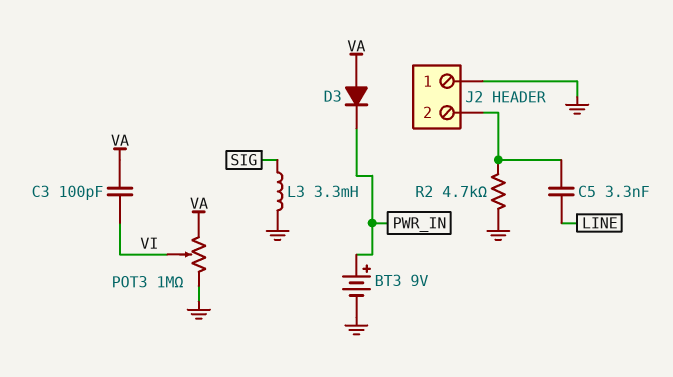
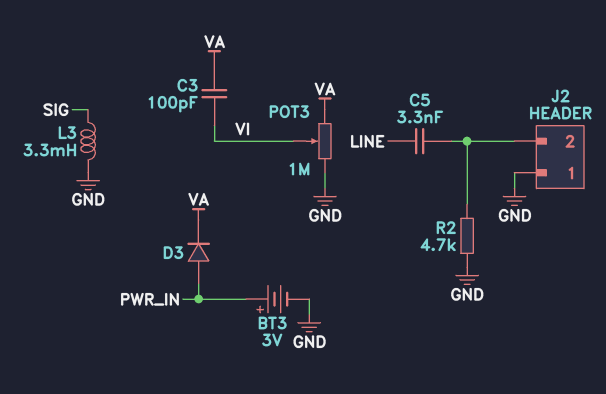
BT3: 9V (plus PWR_IN, minus GND) -> 3V (plus PWR_IN, minus GND)
D3: diode (A VA, K PWR_IN) -> diode (A PWR_IN, K VA)

